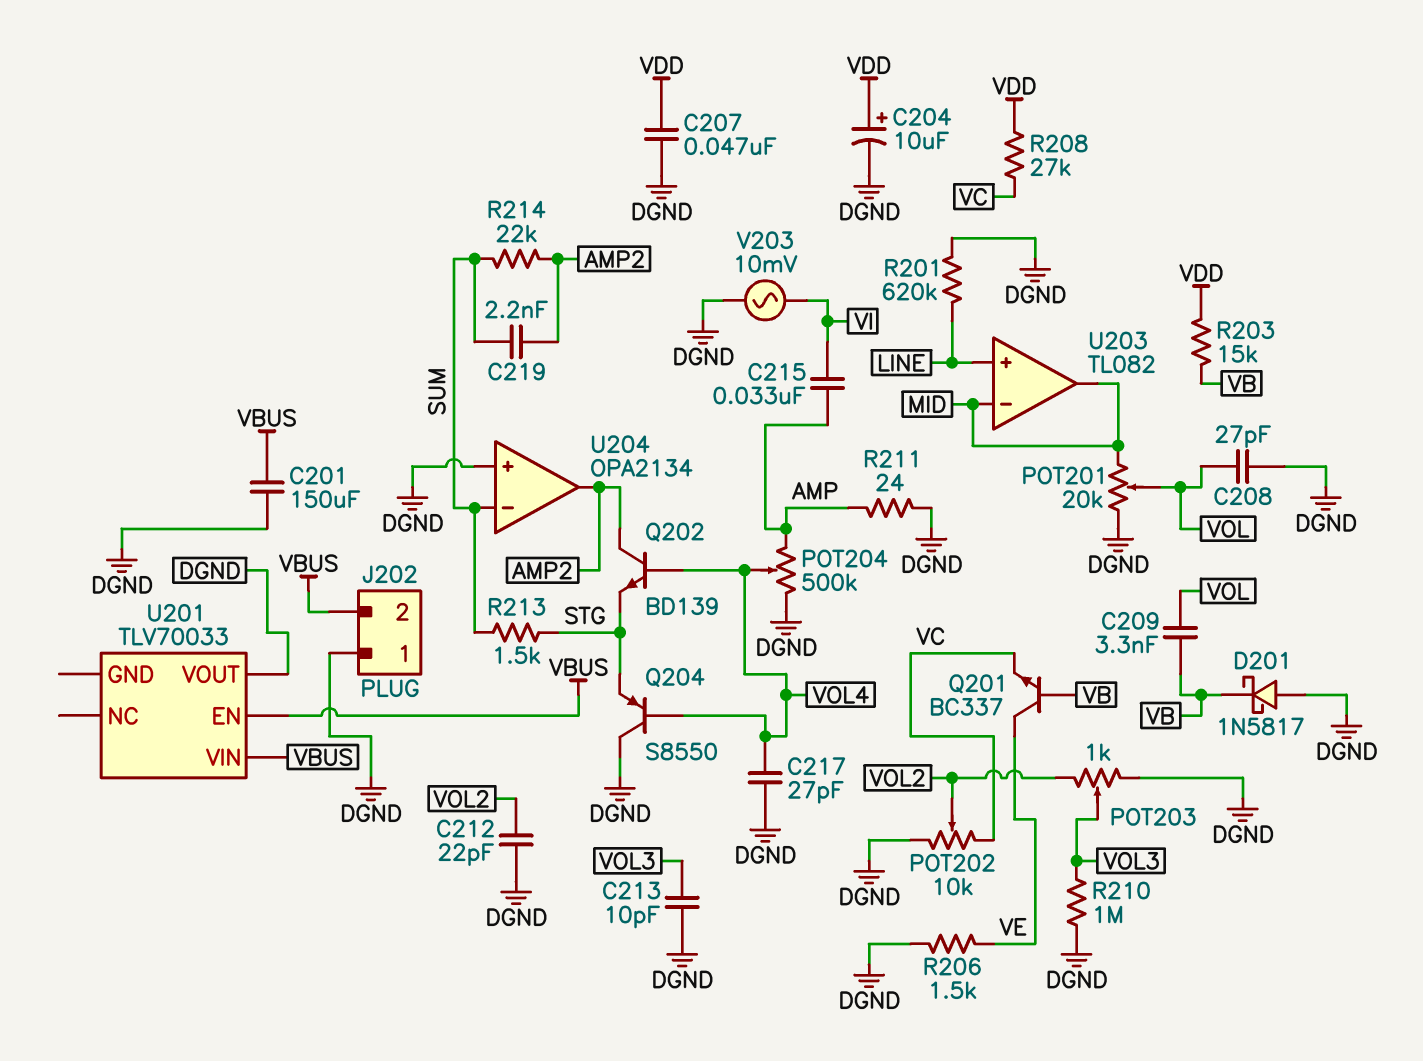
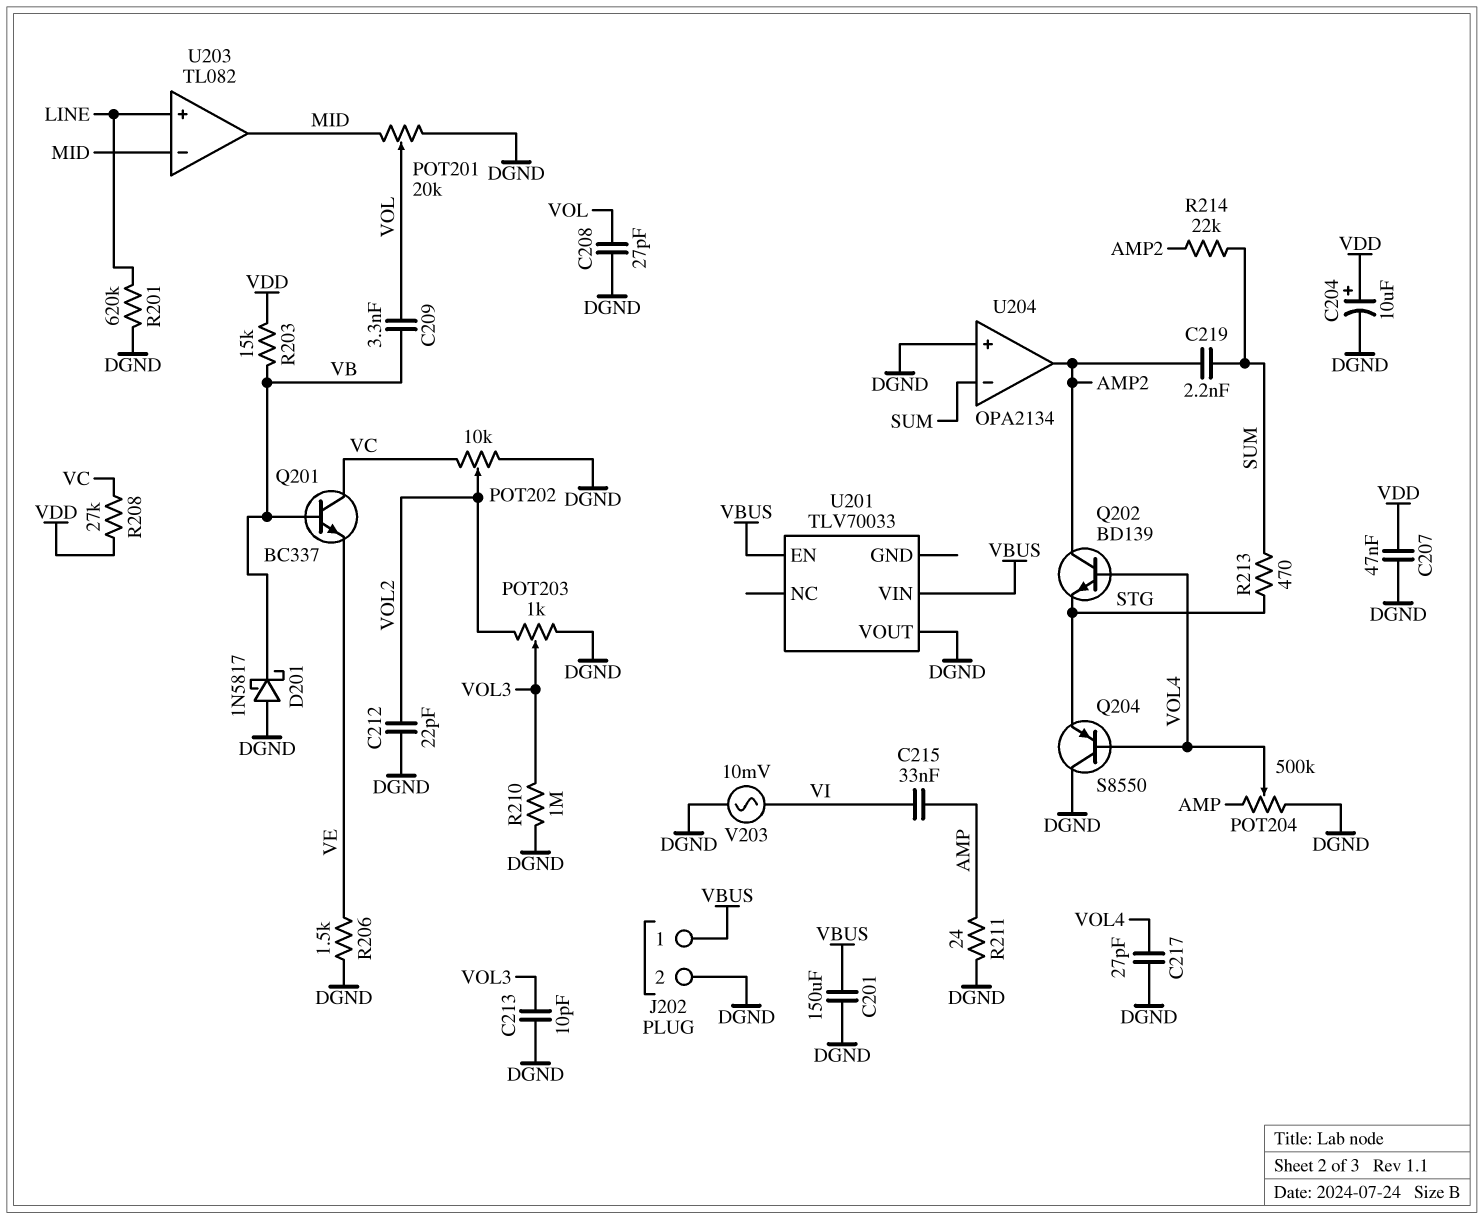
J202 pin 1: DGND -> VBUS
J202 pin 2: VBUS -> DGND
Q201: NPN BC337 (B VB, C VE, E VC) -> NPN BC337 (B VB, C VC, E VE)
R213: 1.5k (STG, SUM) -> 470 (STG, SUM)

